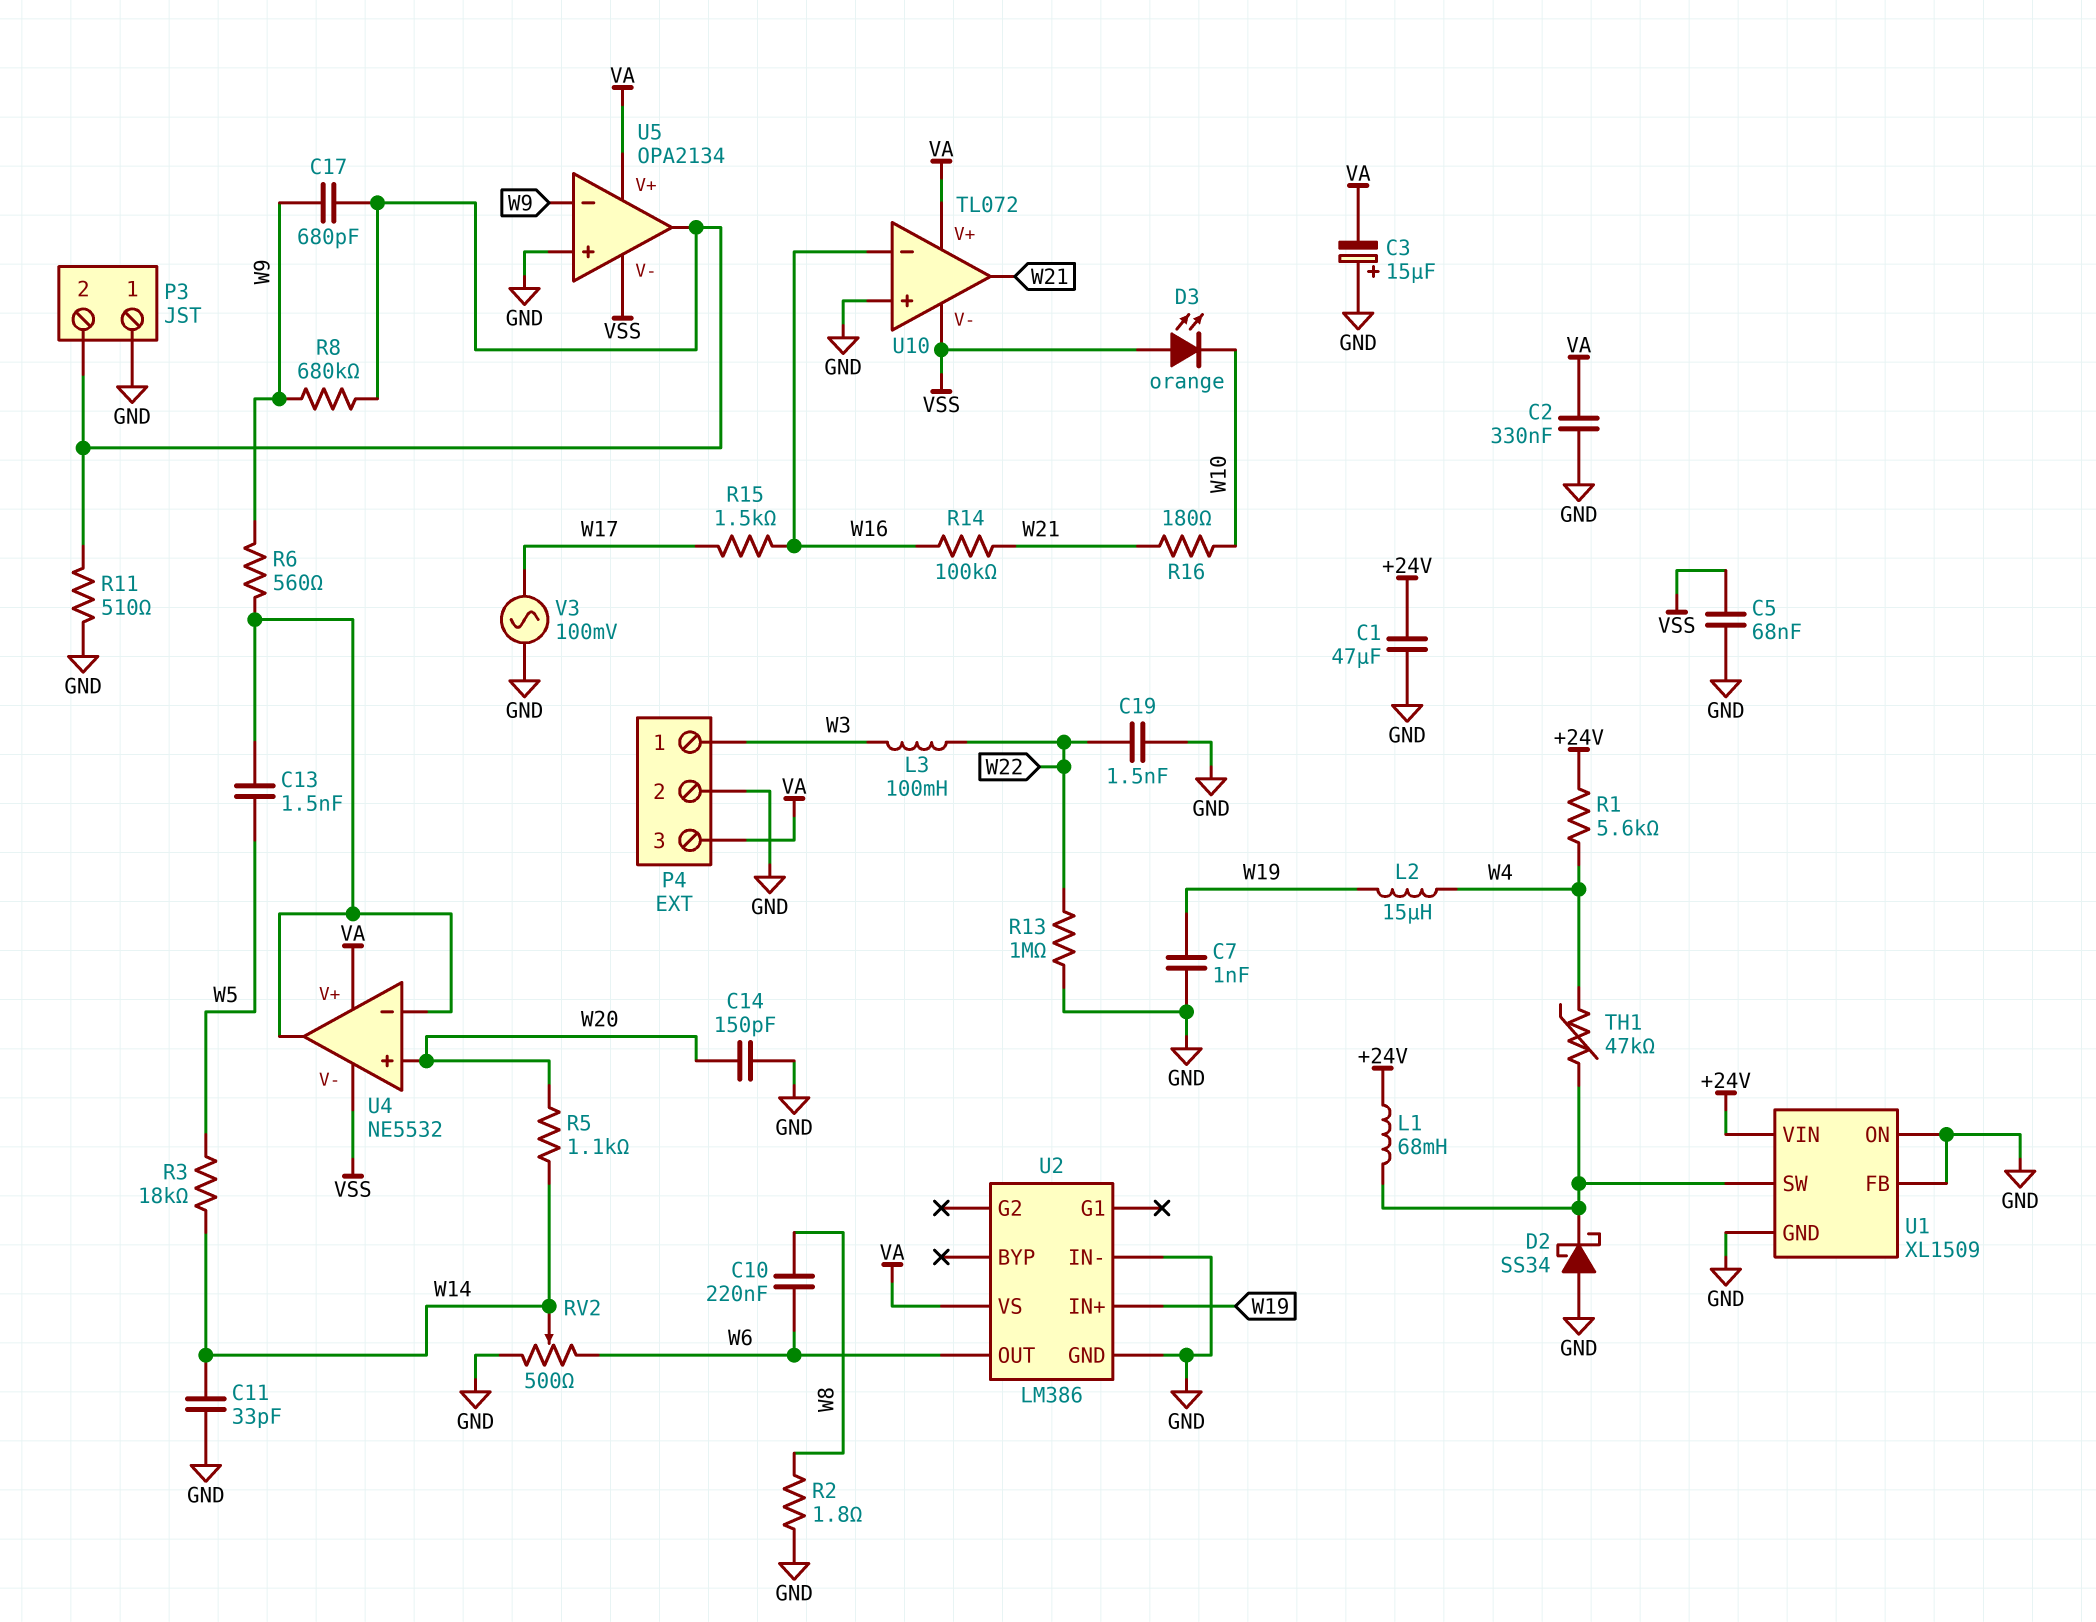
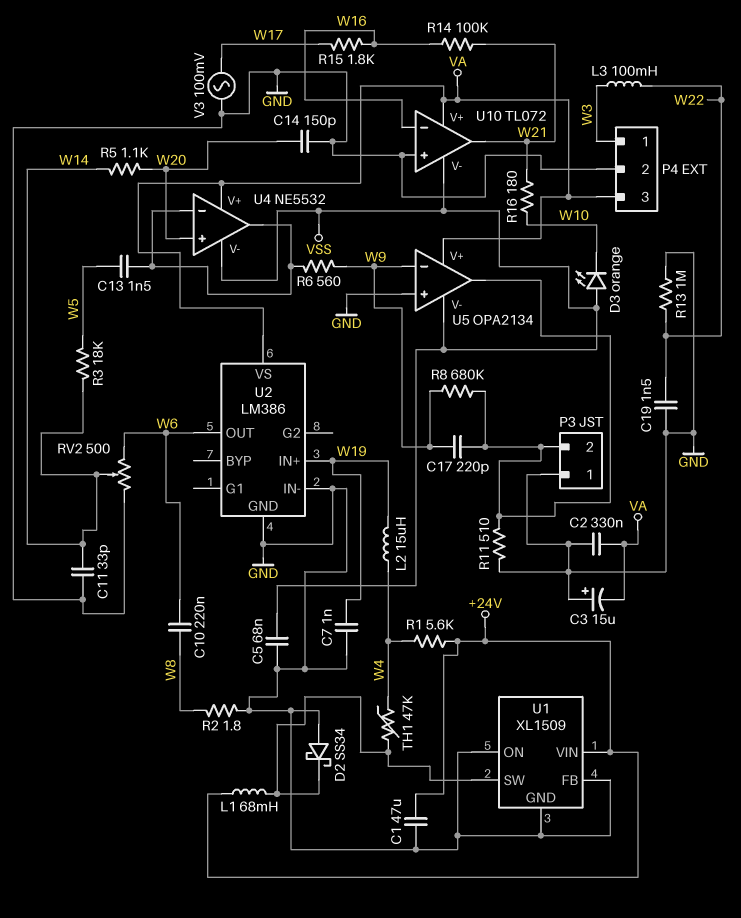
C17: 680pF (P3/2, W9) -> 220pF (P3/2, W9)
R15: 1.5k (W16, W17) -> 1.8k (W16, W17)

